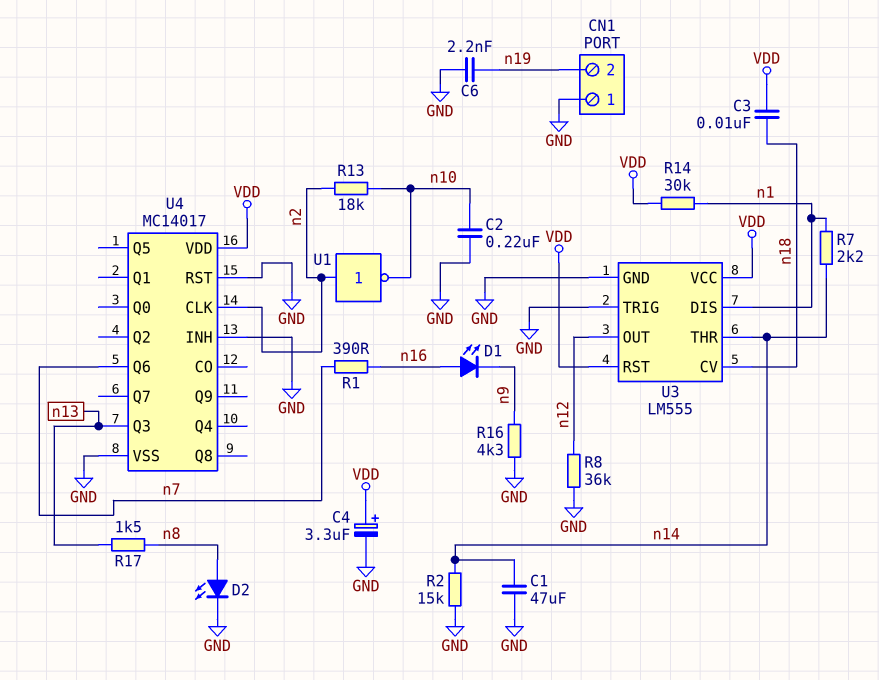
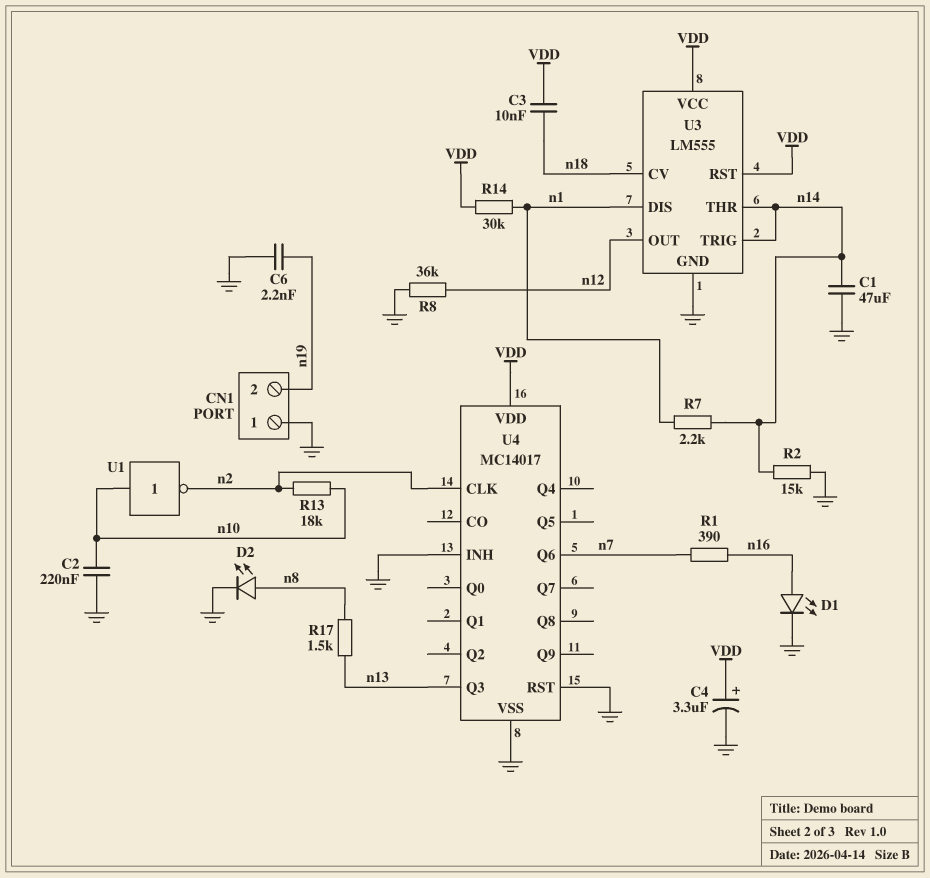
D1: LED (A n16, K n9) -> LED (A n16, K GND)
R16: 4.3k (GND, n9) -> none
U1: NOT (in n2, out n10) -> NOT (in n10, out n2)
U3 pin TRIG: GND -> n14

